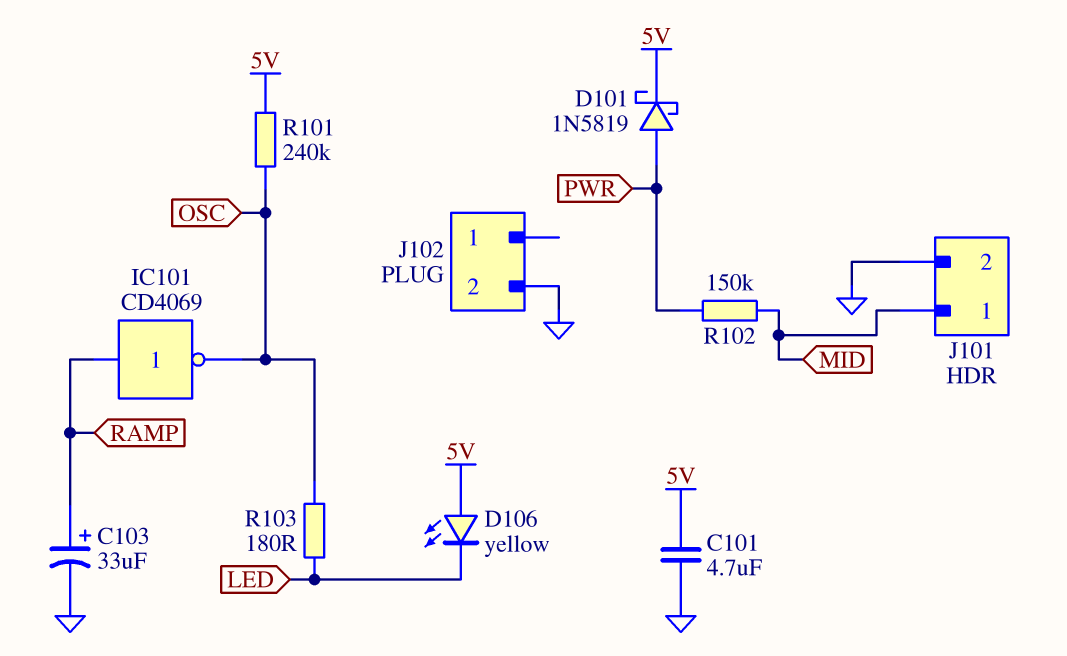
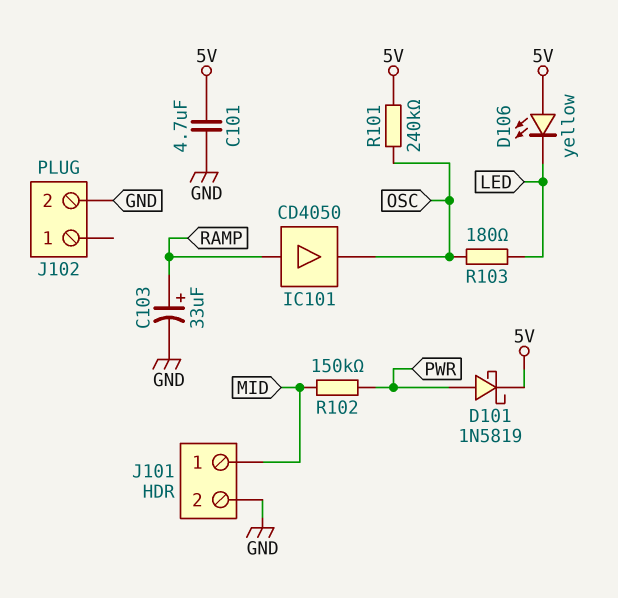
IC101: NOT CD4069 (in RAMP, out OSC) -> buffer CD4050 (in RAMP, out OSC)

